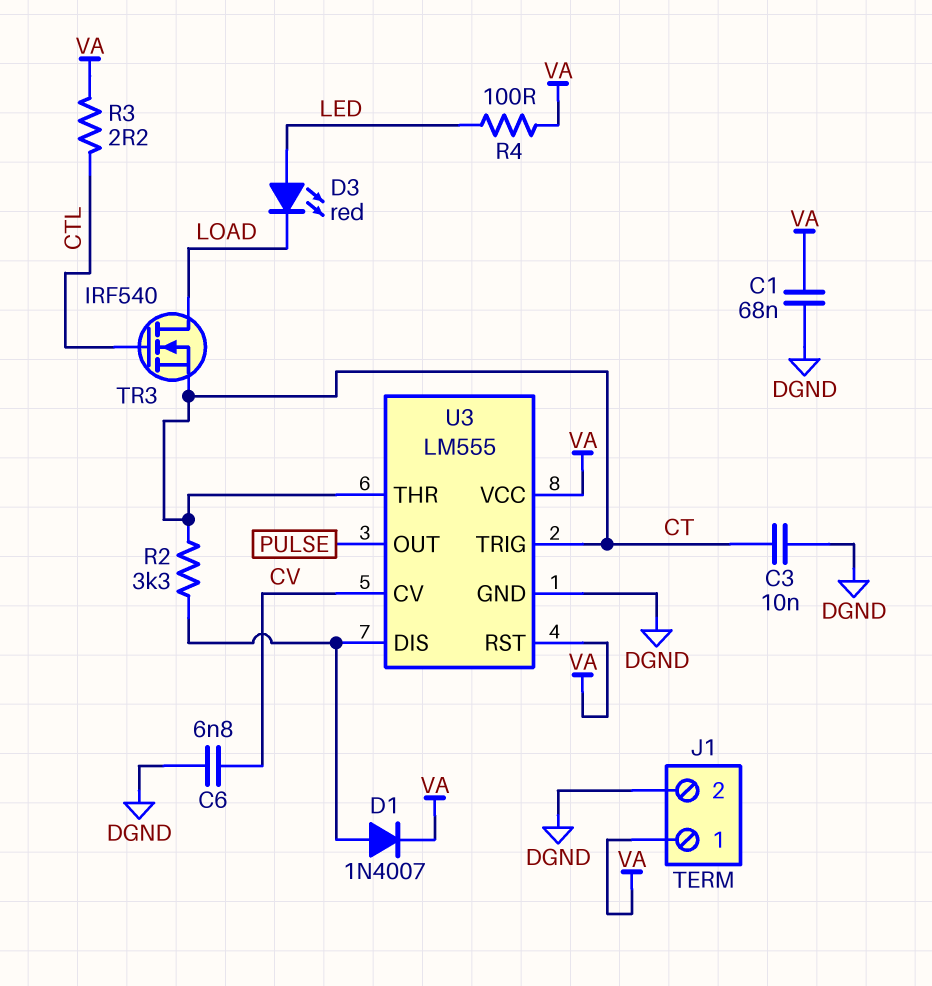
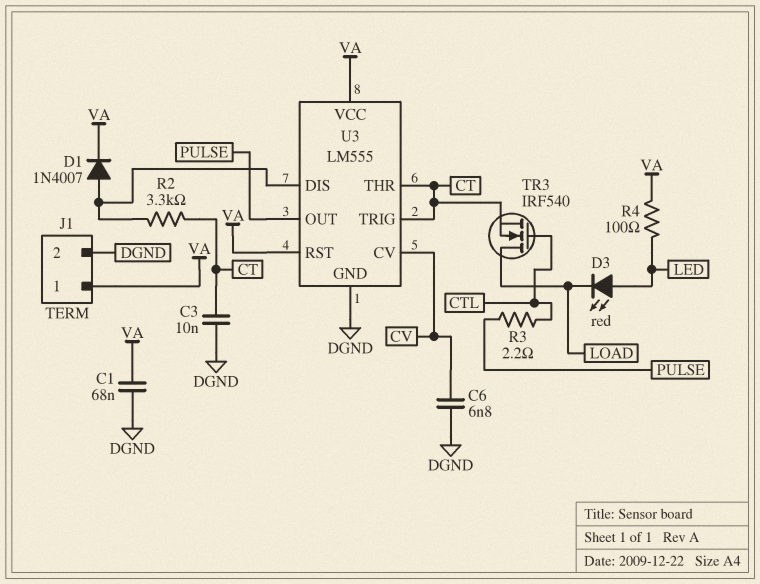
R3: 2.2 (CTL, VA) -> 2.2 (CTL, PULSE)

